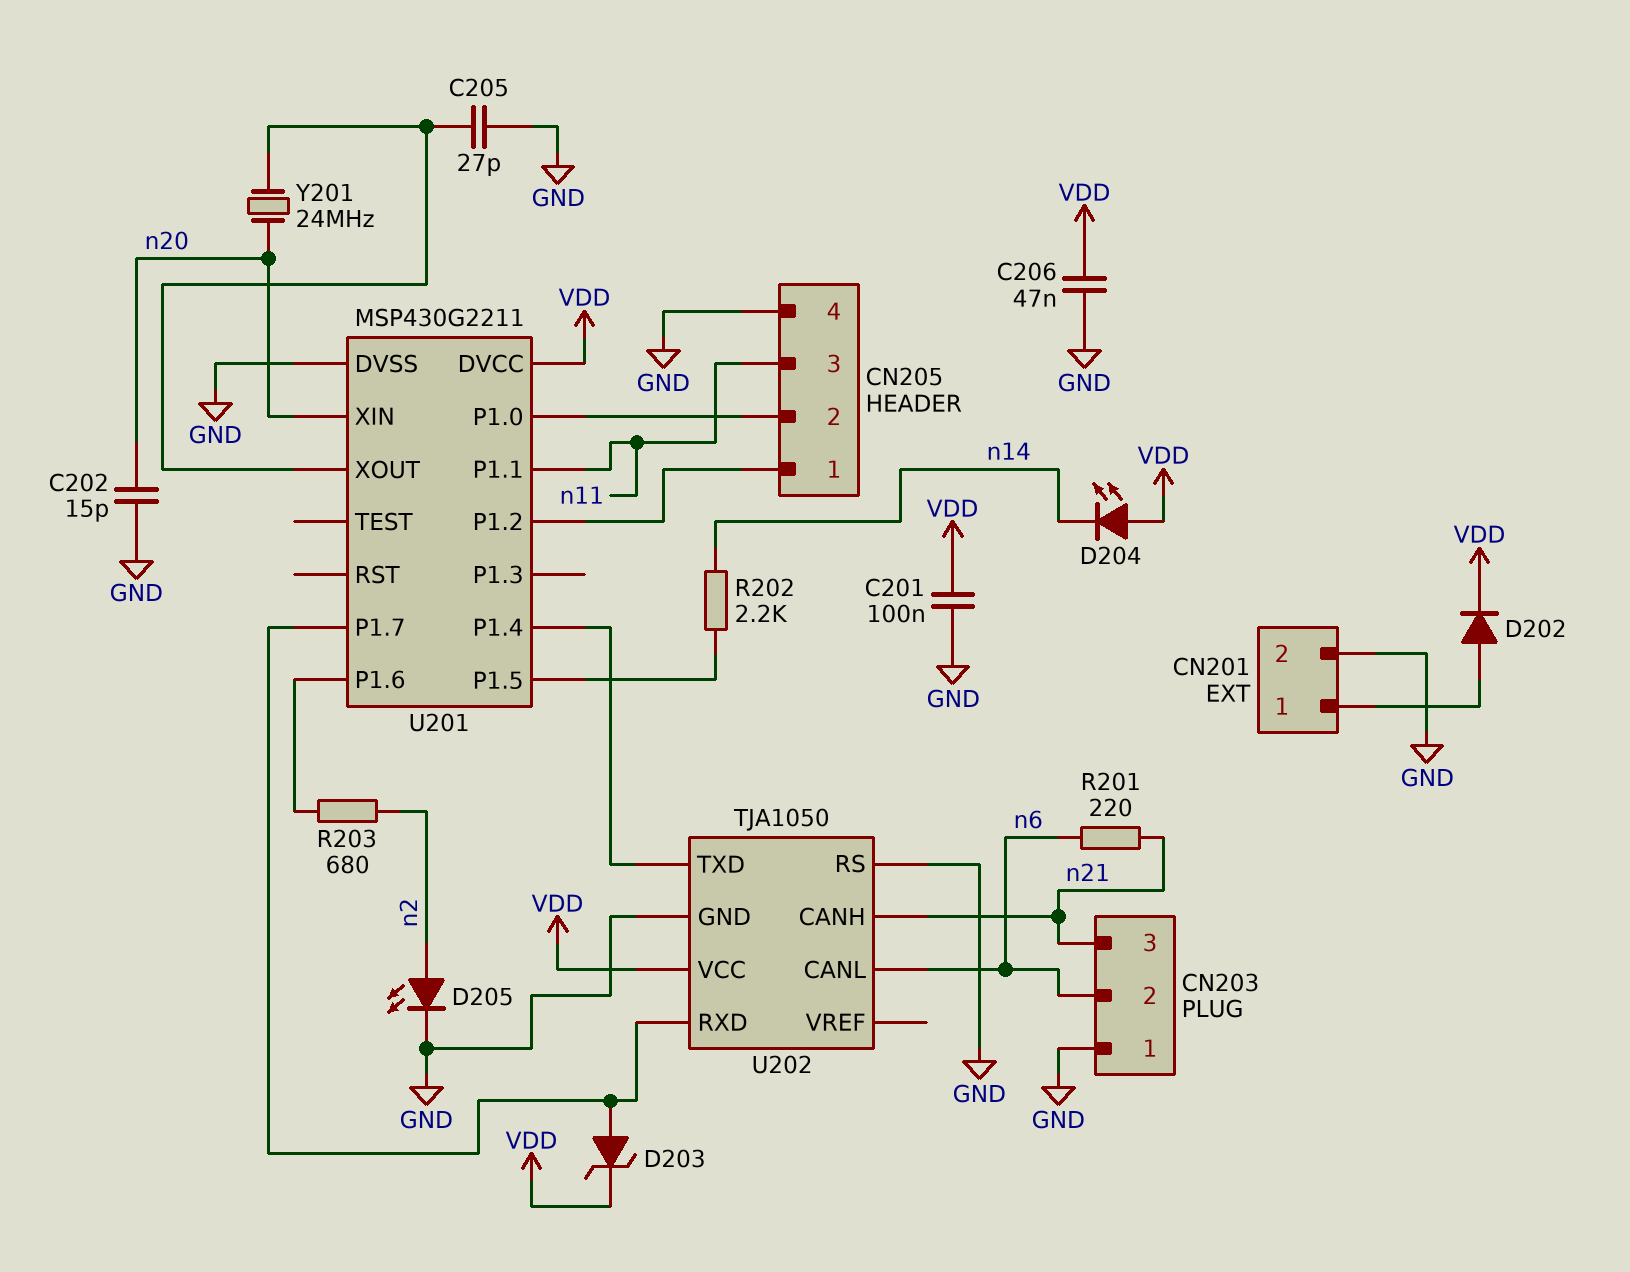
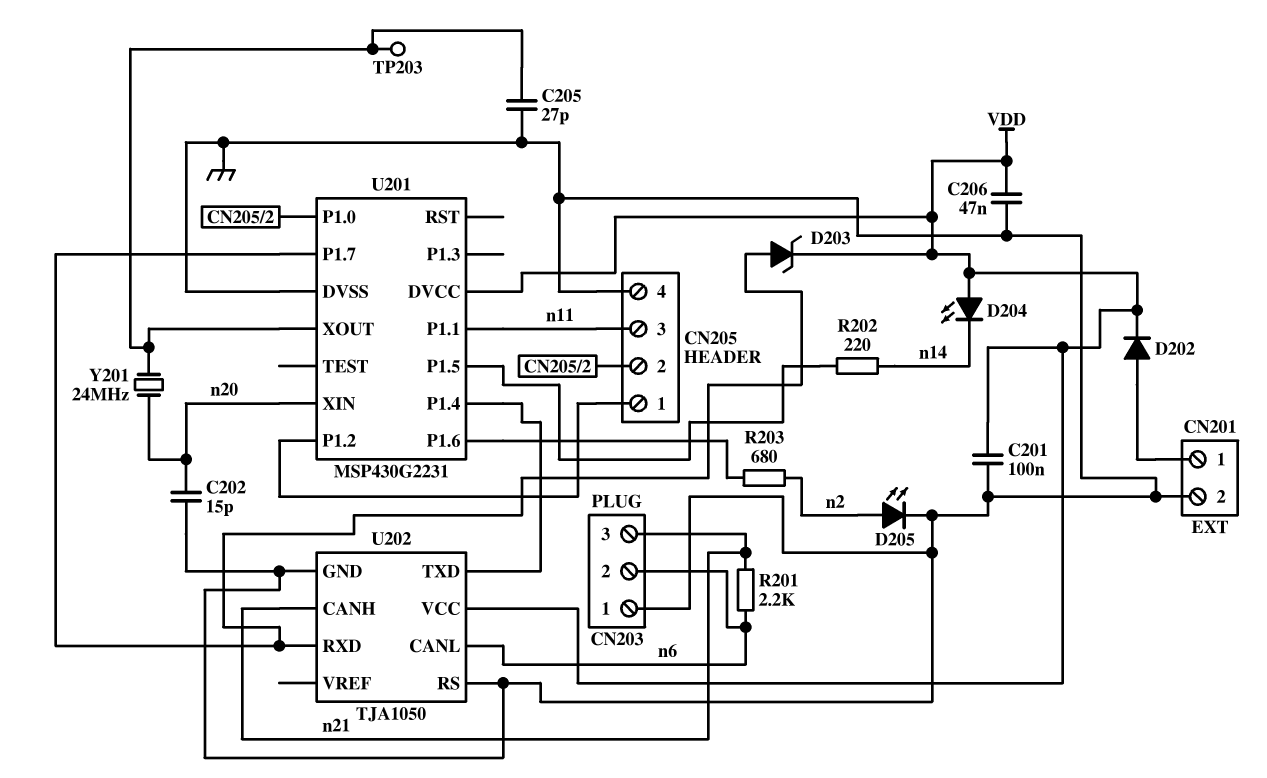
R201: 220 (n6, n21) -> 2.2k (n6, n21)
R202: 2.2k (U201/P1.5, n14) -> 220 (U201/P1.5, n14)
TP203: none -> test point (U201/XOUT)
U201: MSP430G2211 -> MSP430G2231

